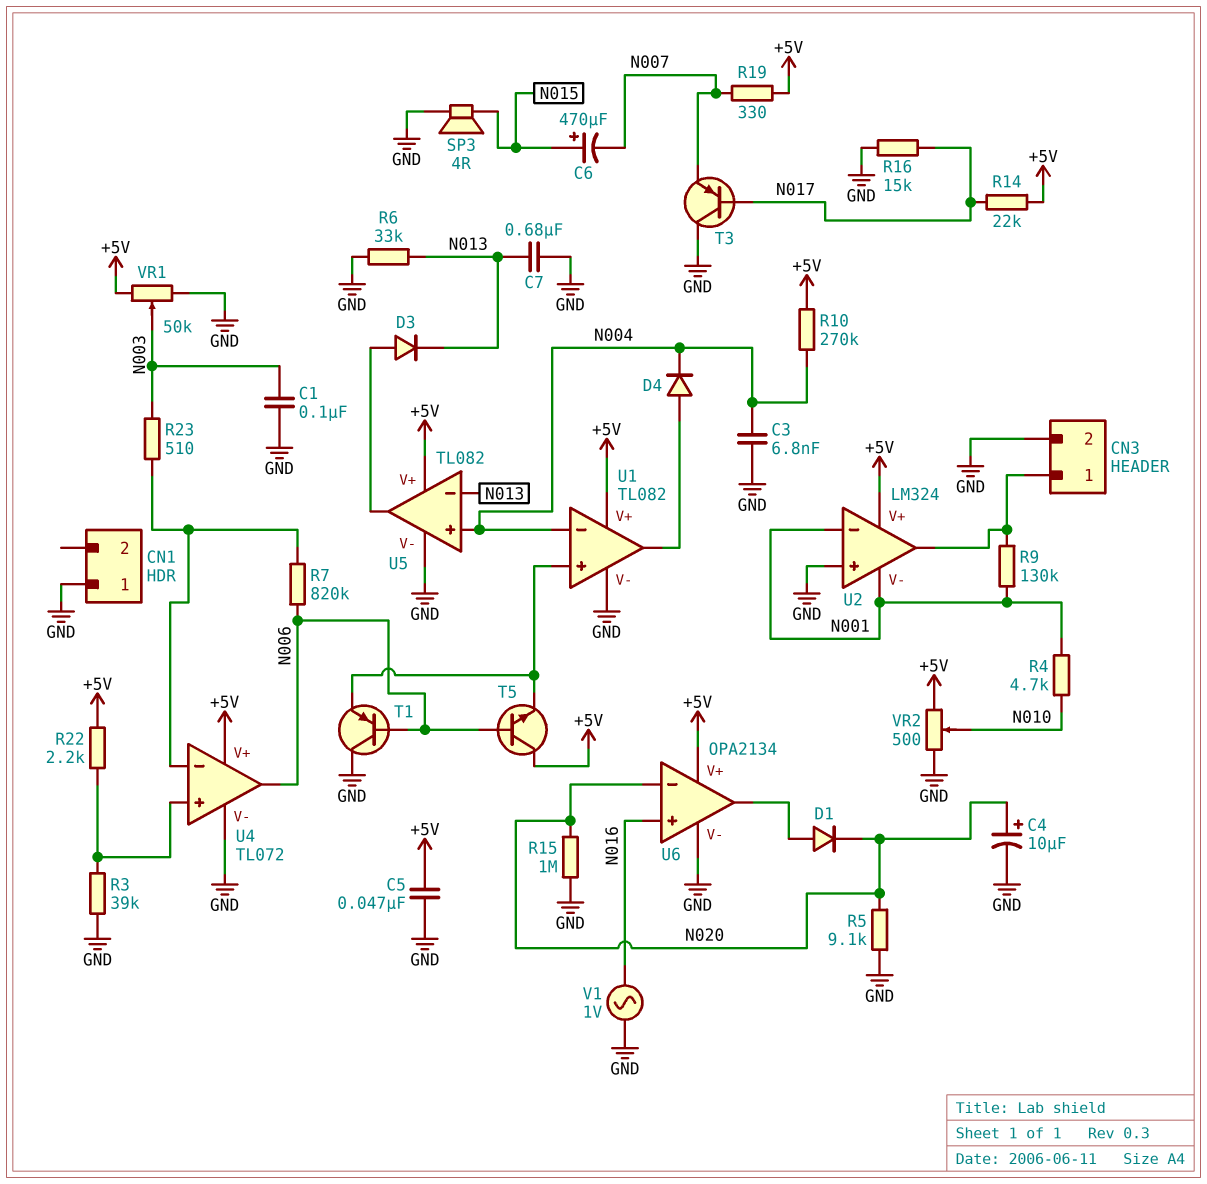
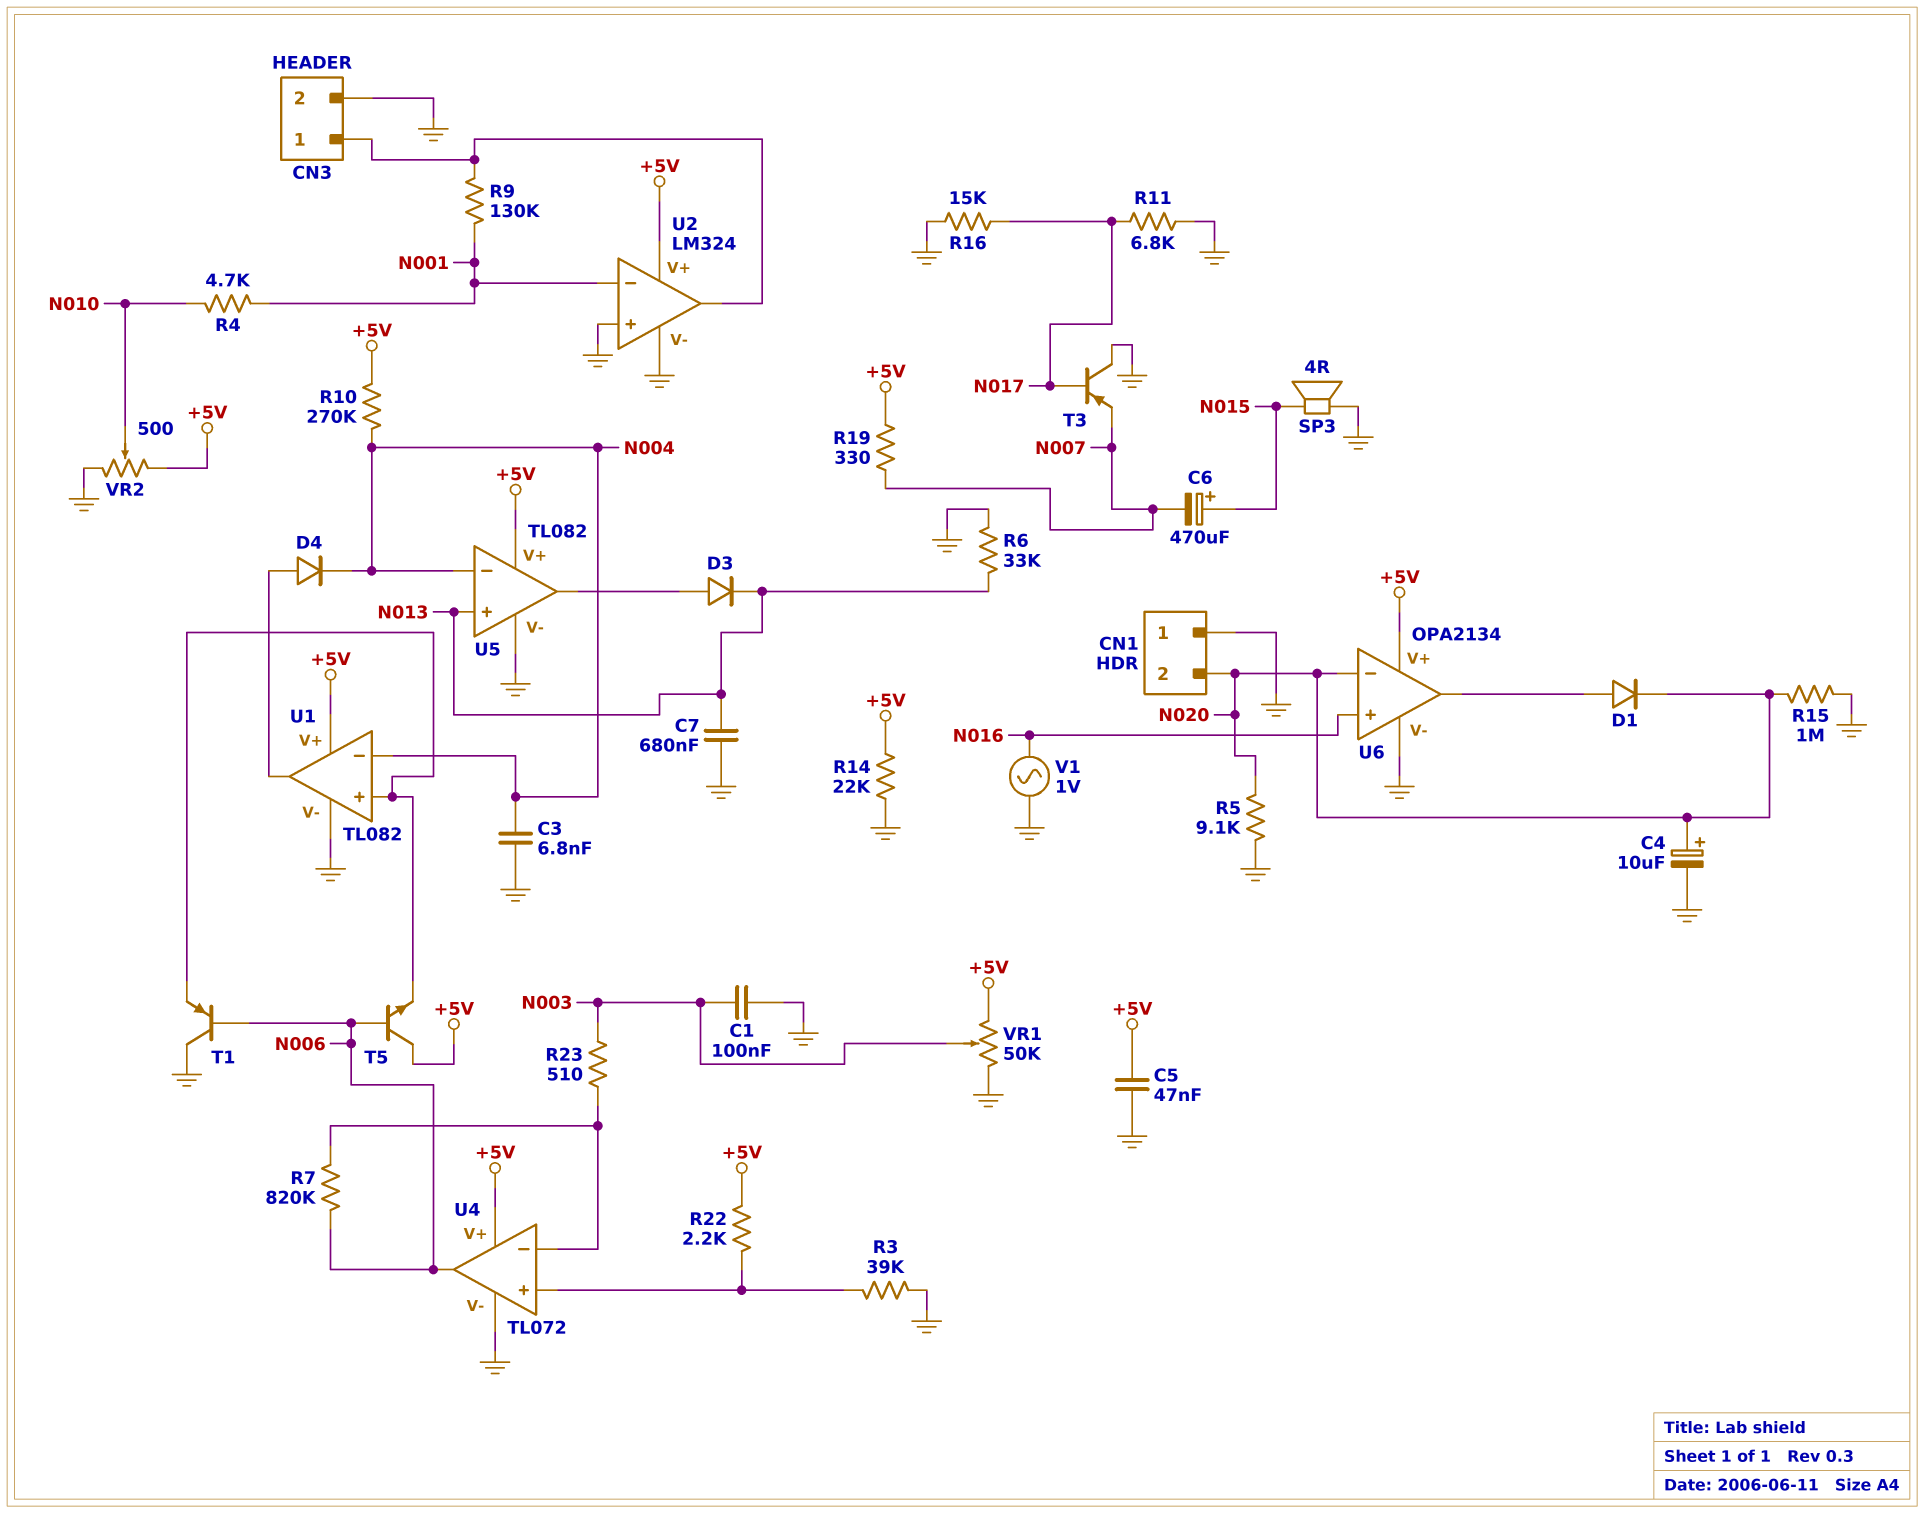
CN1 pin 2: none -> N020
R11: none -> 6.8k (GND, N017)
R14: 22k (+5V, N017) -> 22k (+5V, GND)
U2 pin V-: N001 -> GND
U5 pin in+: N004 -> N013
U5 pin in-: N013 -> N004

